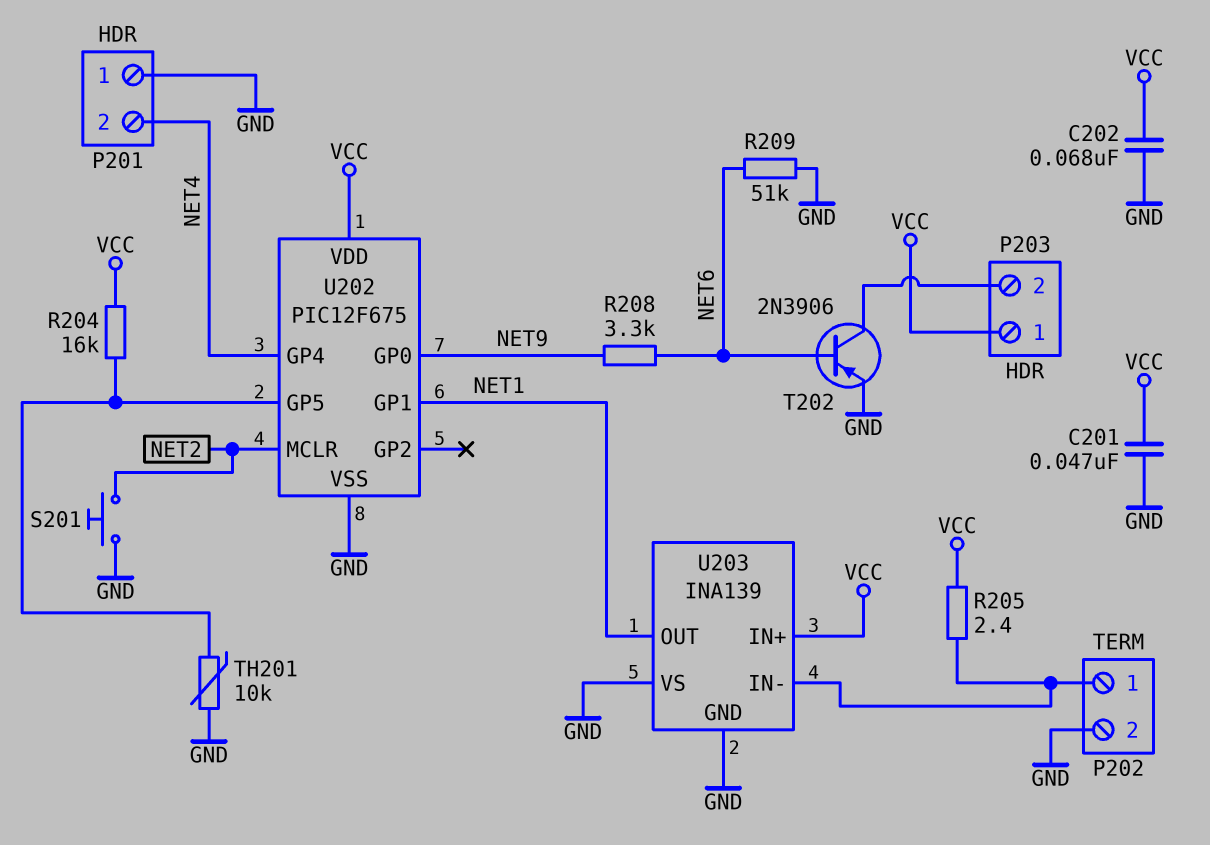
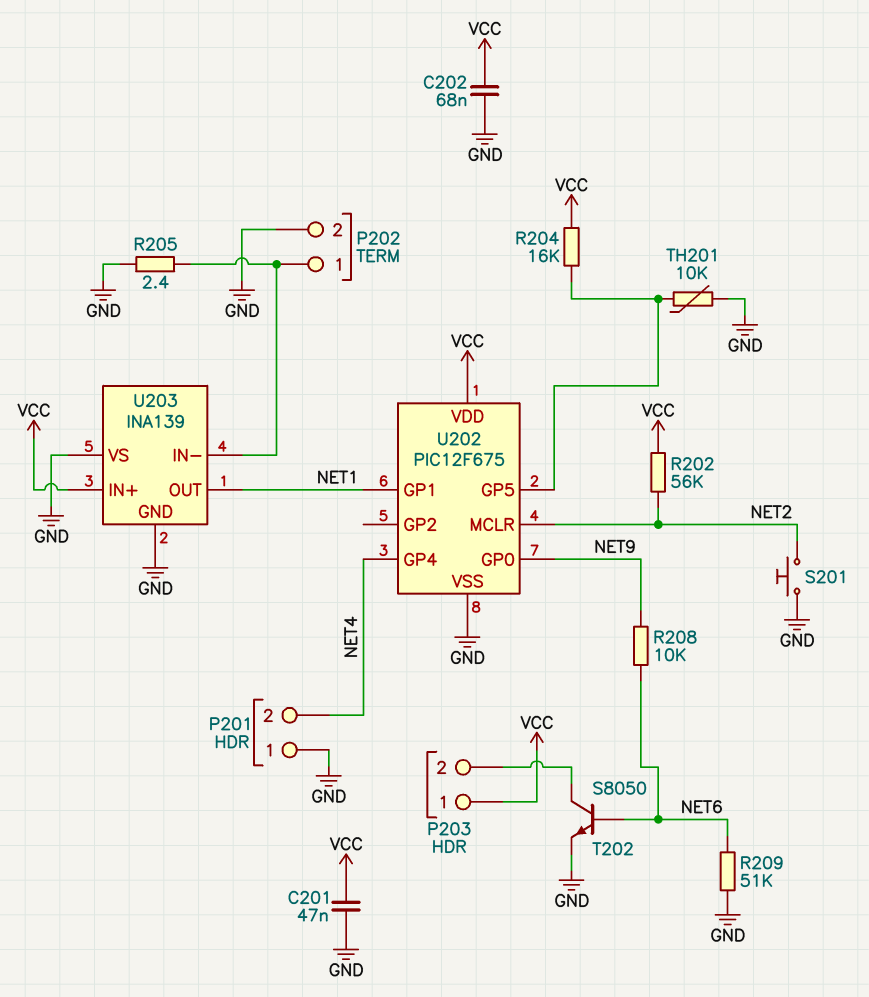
R202: none -> 56k (NET2, VCC)
R205: 2.4 (P202/1, VCC) -> 2.4 (GND, P202/1)
R208: 3.3k (NET6, NET9) -> 10k (NET6, NET9)
T202: PNP 2N3906 (B NET6, C P203/2, E GND) -> NPN S8050 (B NET6, C P203/2, E GND)

